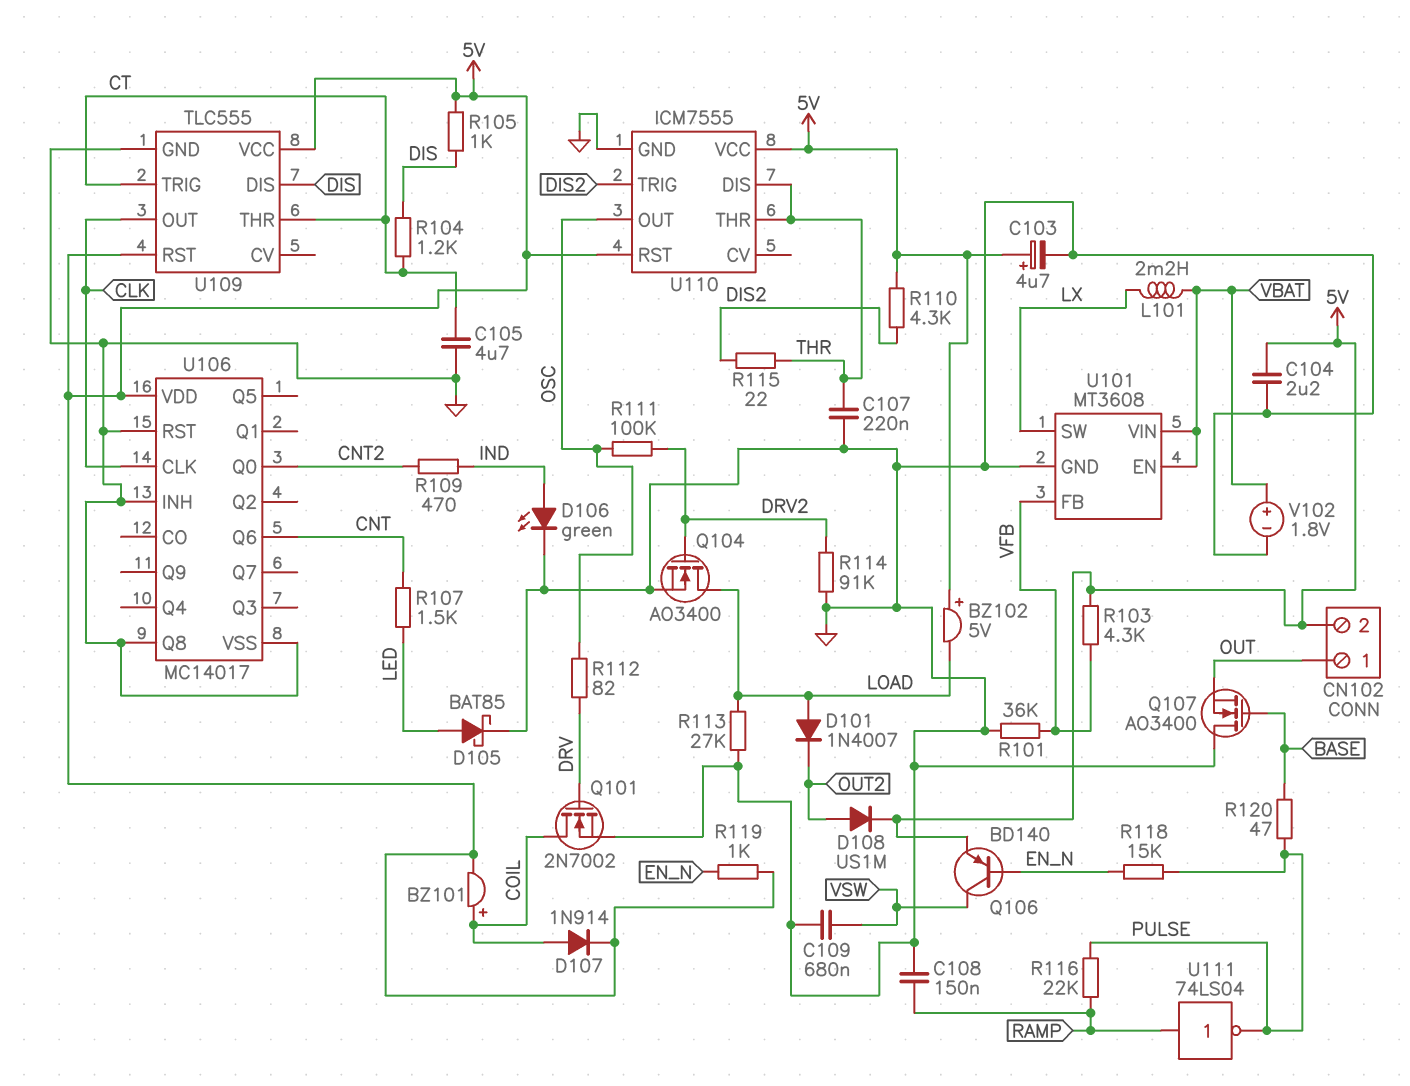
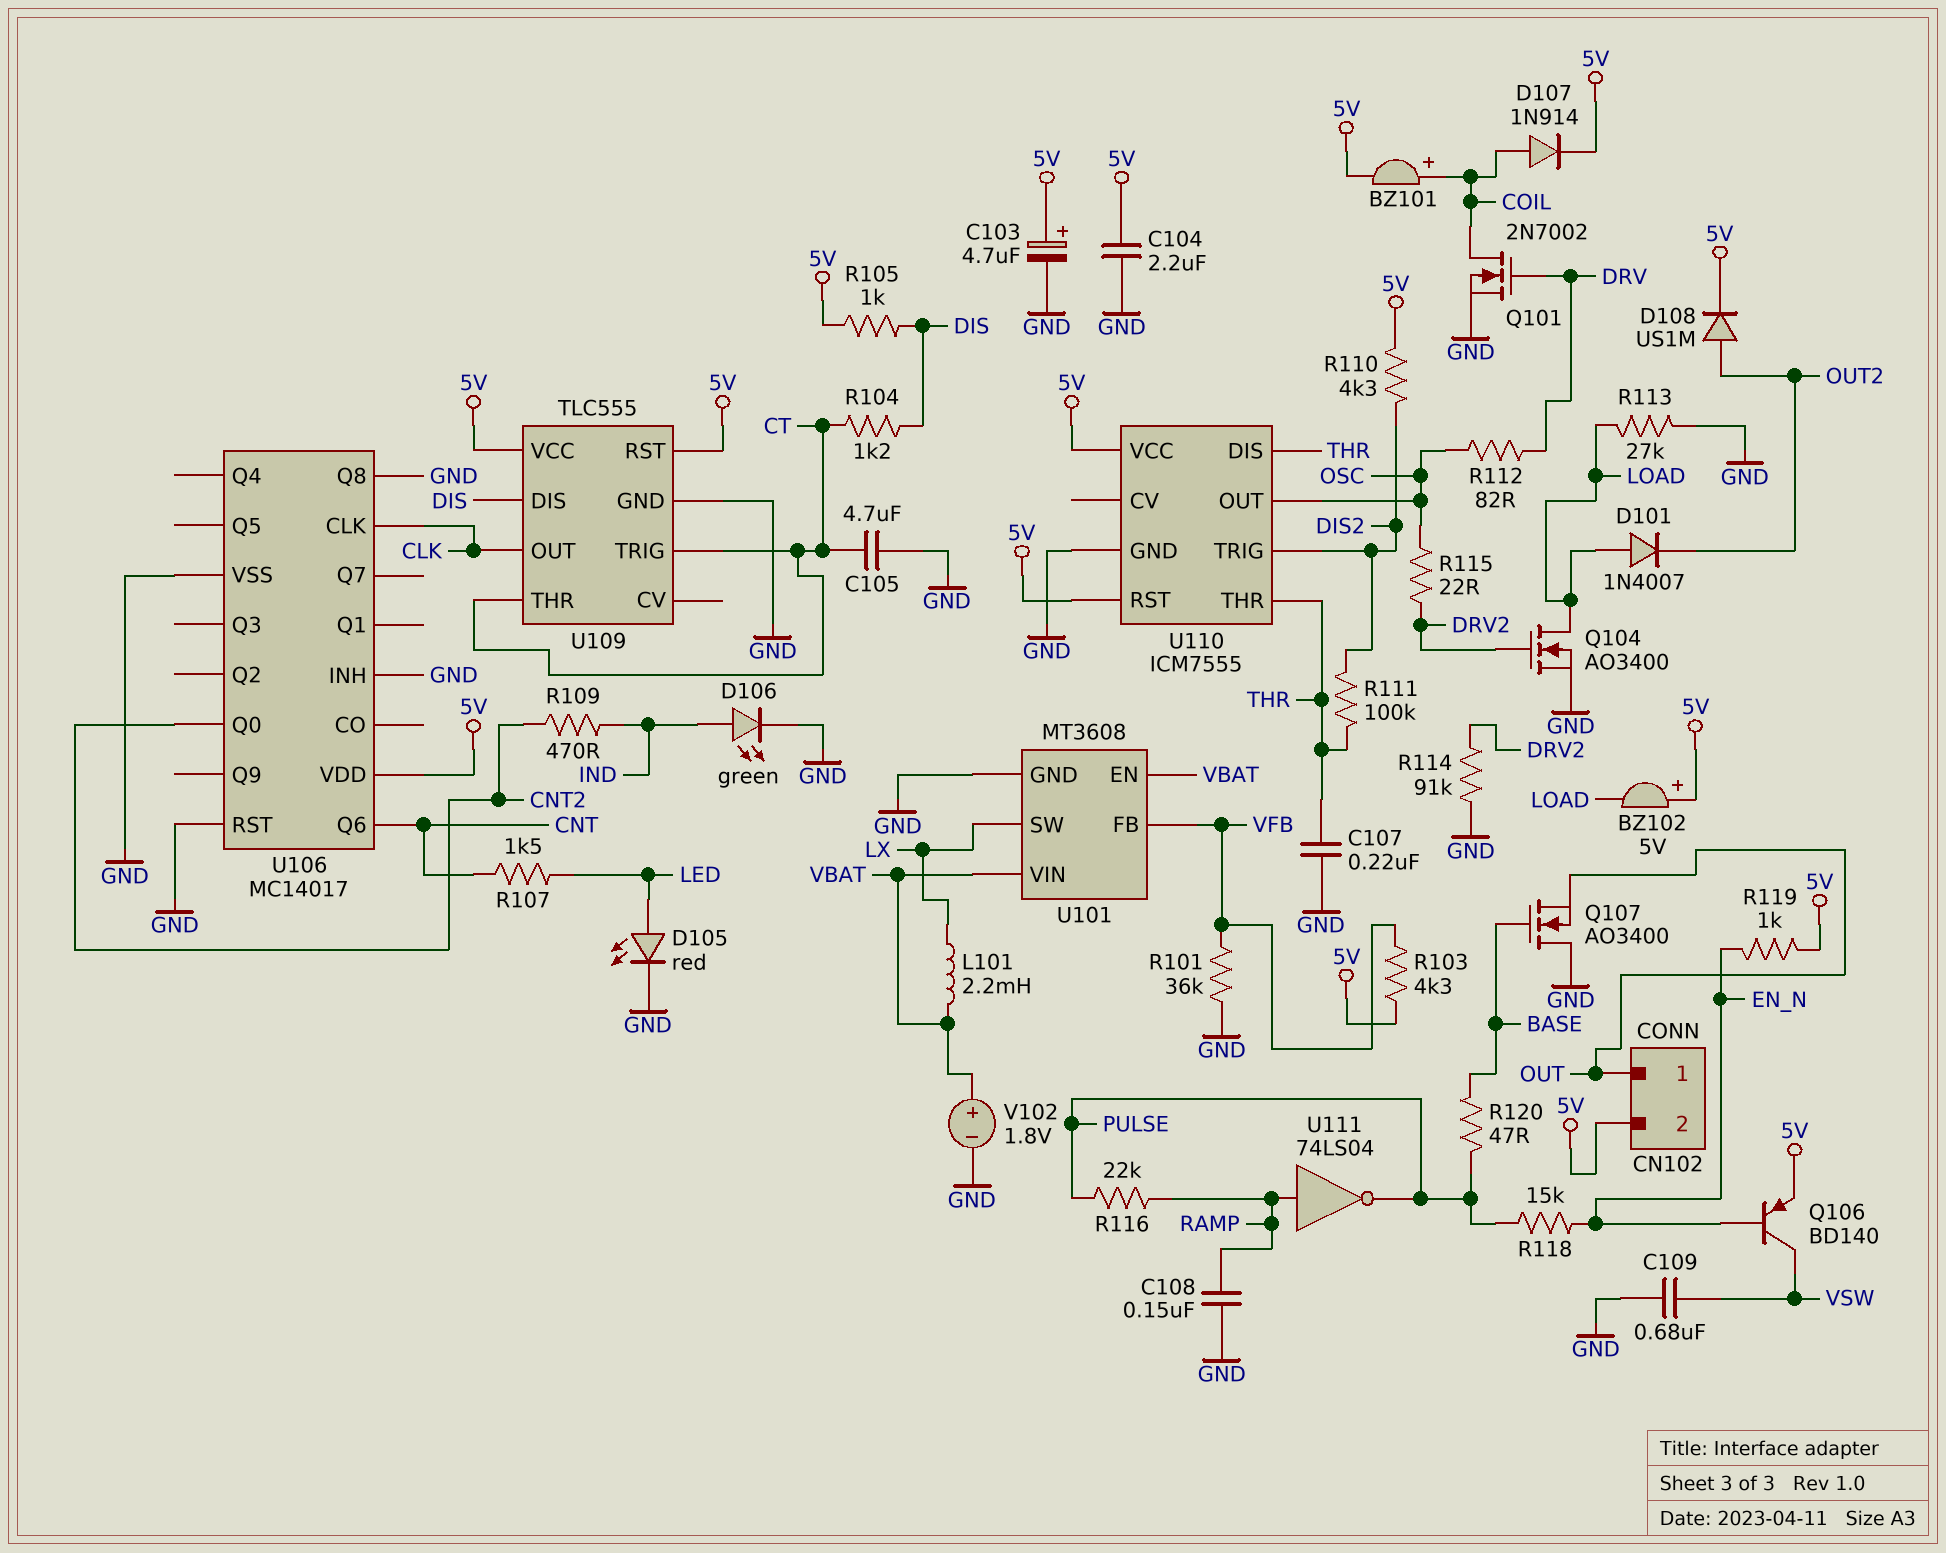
D105: schottky BAT85 (A LED, K GND) -> LED red (A LED, K GND)
R111: 100k (DRV2, OSC) -> 100k (DIS2, THR)
R115: 22 (DIS2, THR) -> 22 (DRV2, OSC)

